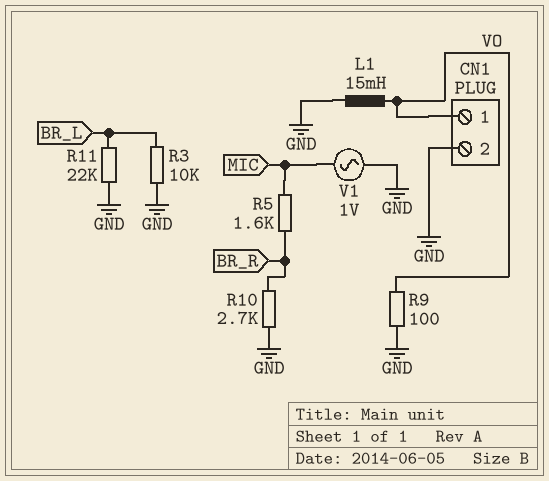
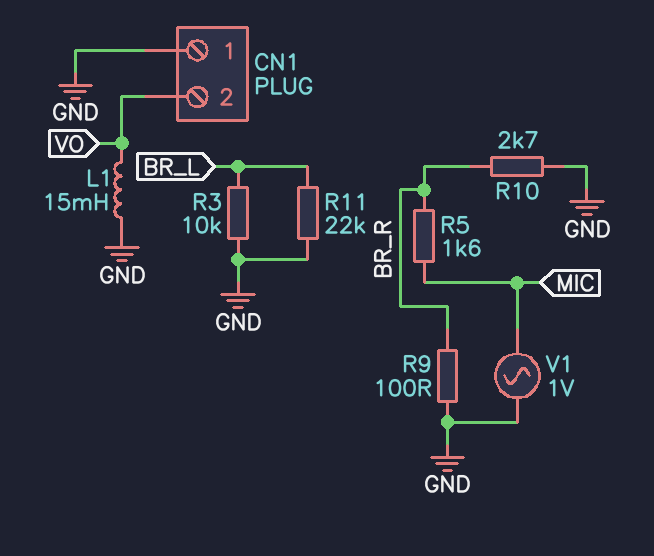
CN1 pin 1: VO -> GND
CN1 pin 2: GND -> VO
R9: 100 (GND, VO) -> 100 (BR_R, GND)

